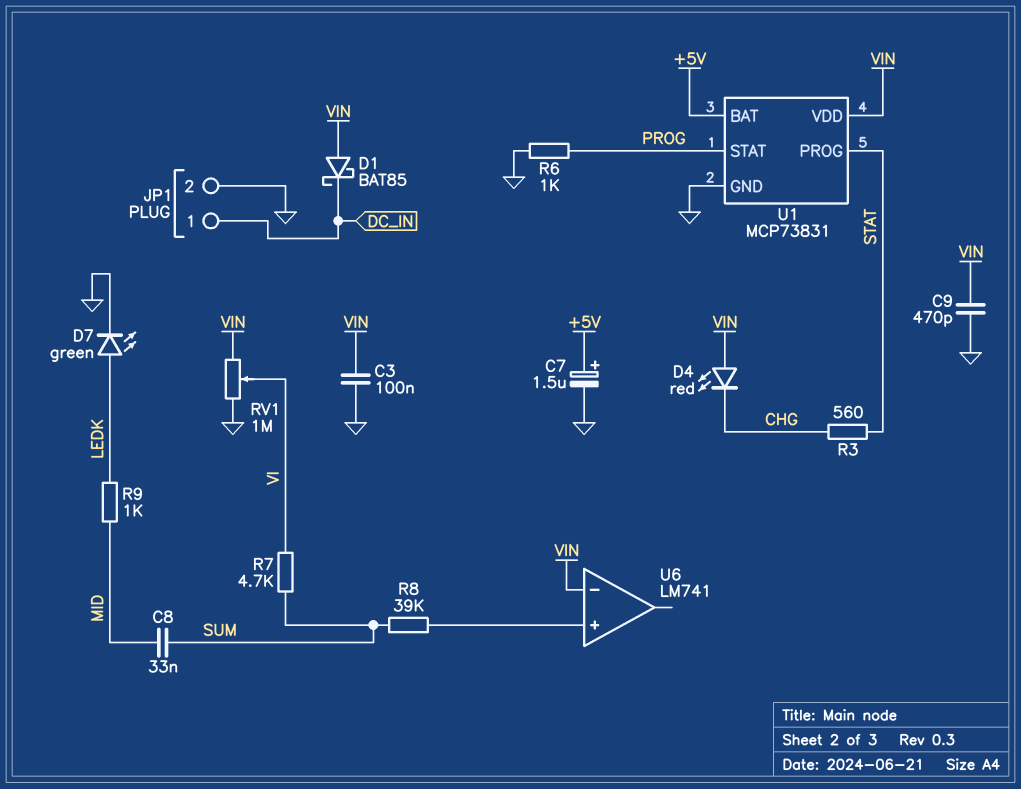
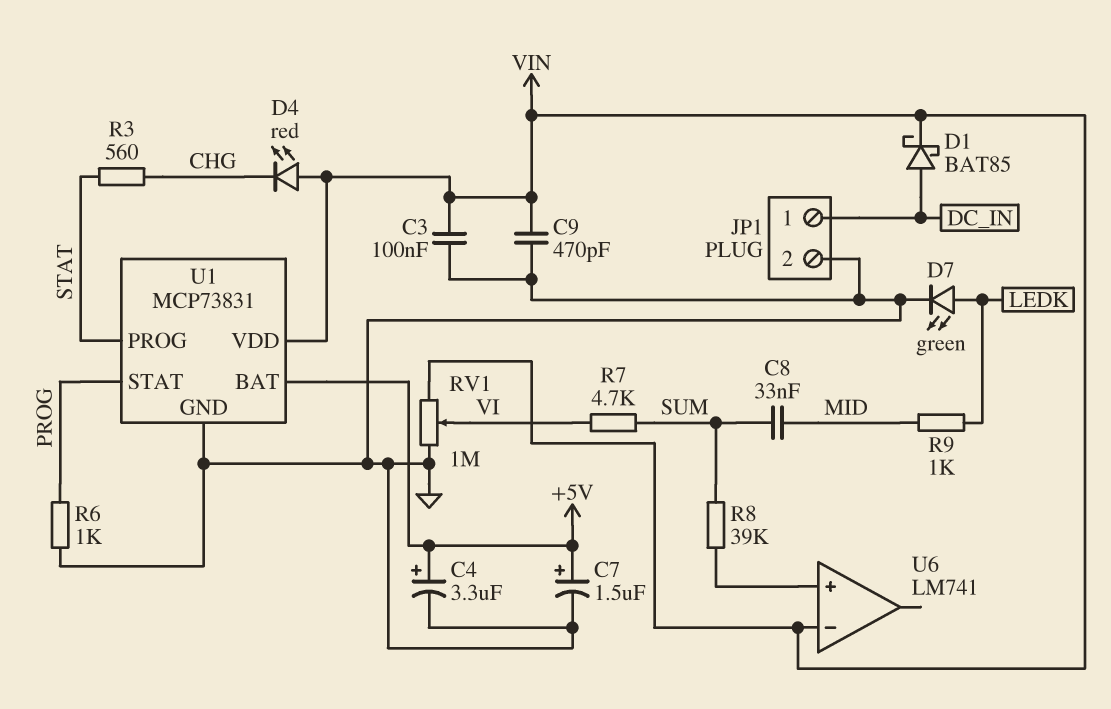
C4: none -> 3.3uF (plus +5V, minus GND)
D1: schottky BAT85 (A VIN, K DC_IN) -> schottky BAT85 (A DC_IN, K VIN)

